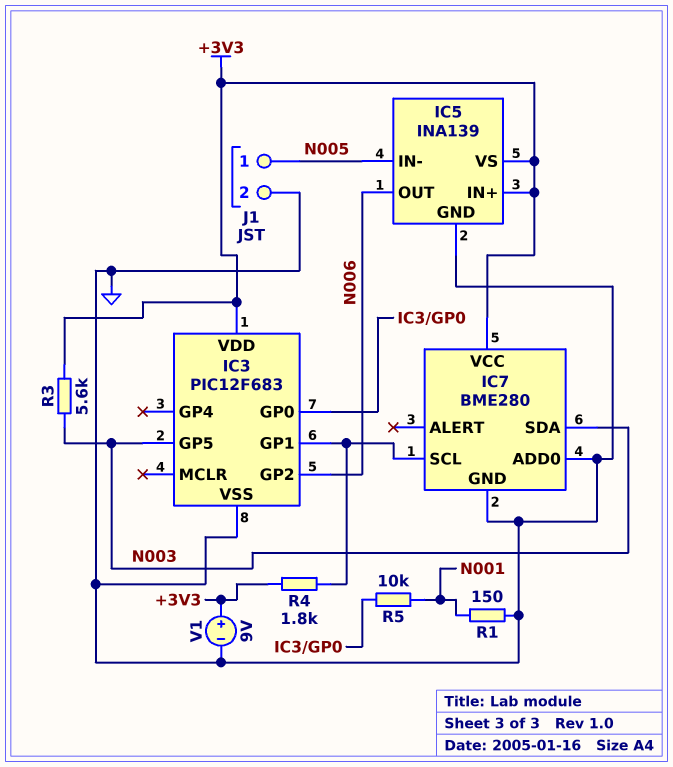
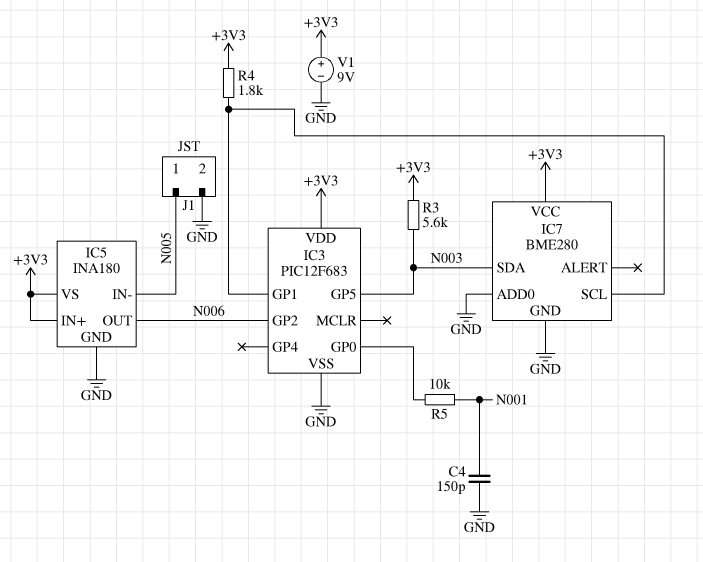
C4: none -> 150pF (GND, N001)
IC5: INA139 -> INA180
R1: 150 (GND, N001) -> none

